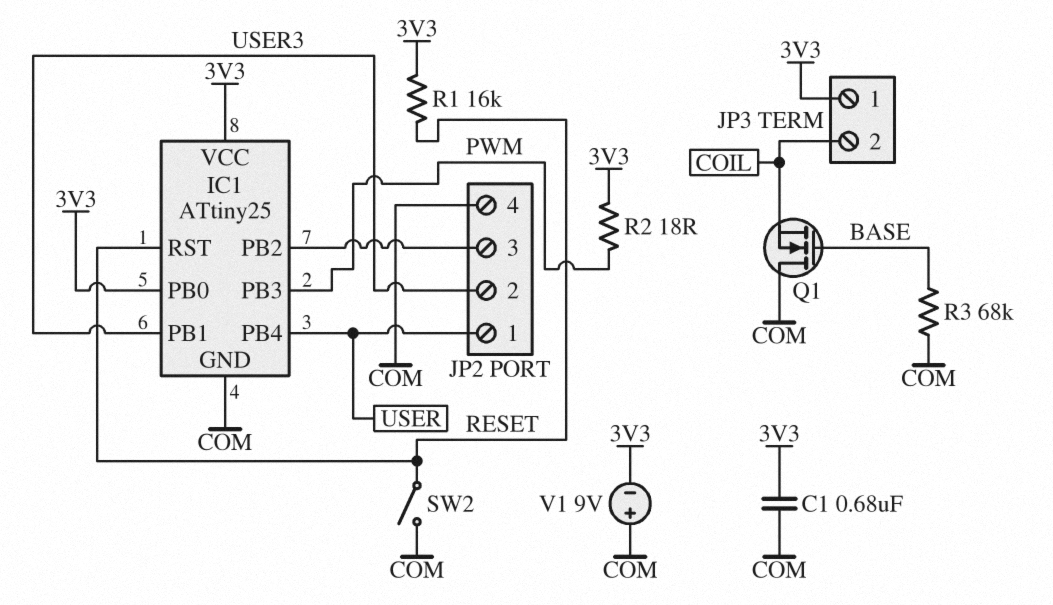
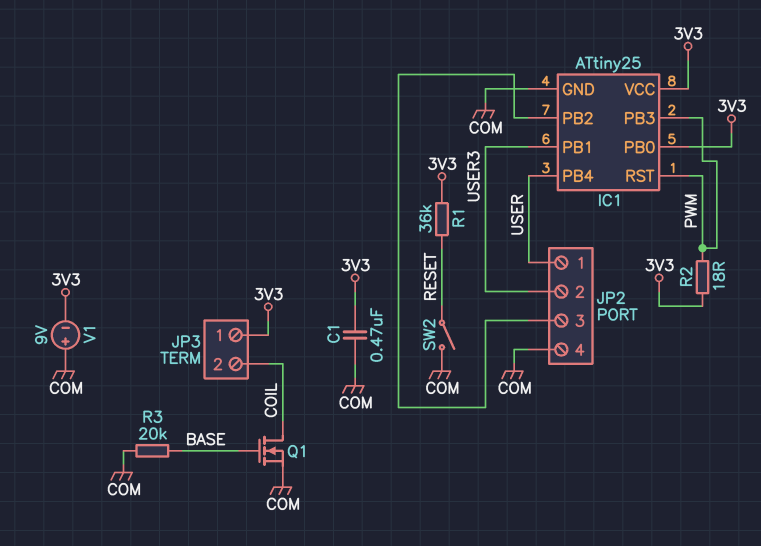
C1: 680nF (3V3, COM) -> 470nF (3V3, COM)
IC1 pin RST: RESET -> PWM
Q1: NMOS (G BASE, D COM, S COIL) -> NMOS (G BASE, D COIL, S COM)
R1: 16k (3V3, RESET) -> 36k (3V3, RESET)
R3: 68k (BASE, COM) -> 20k (BASE, COM)

